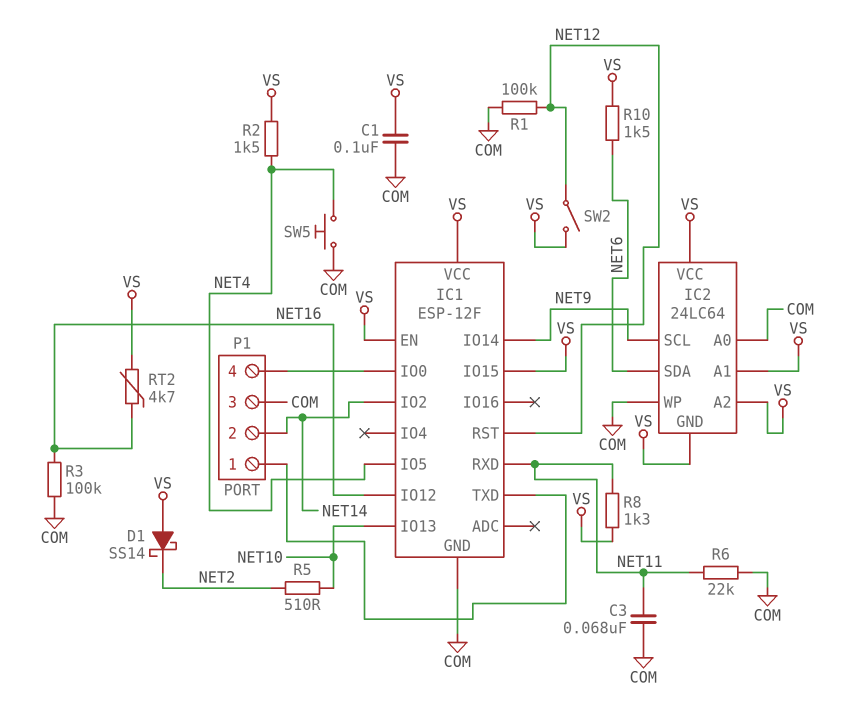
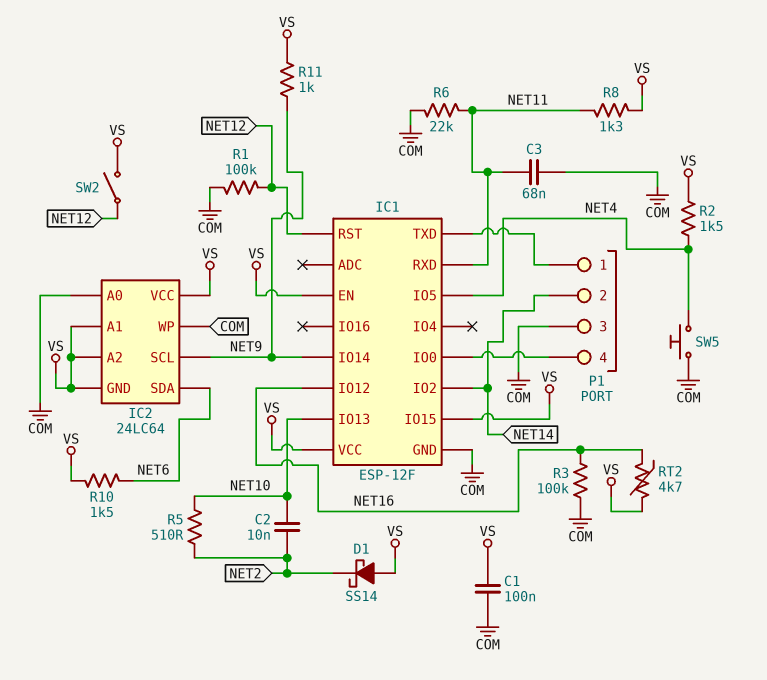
C2: none -> 10nF (NET2, NET10)
R11: none -> 1k (NET9, VS)

